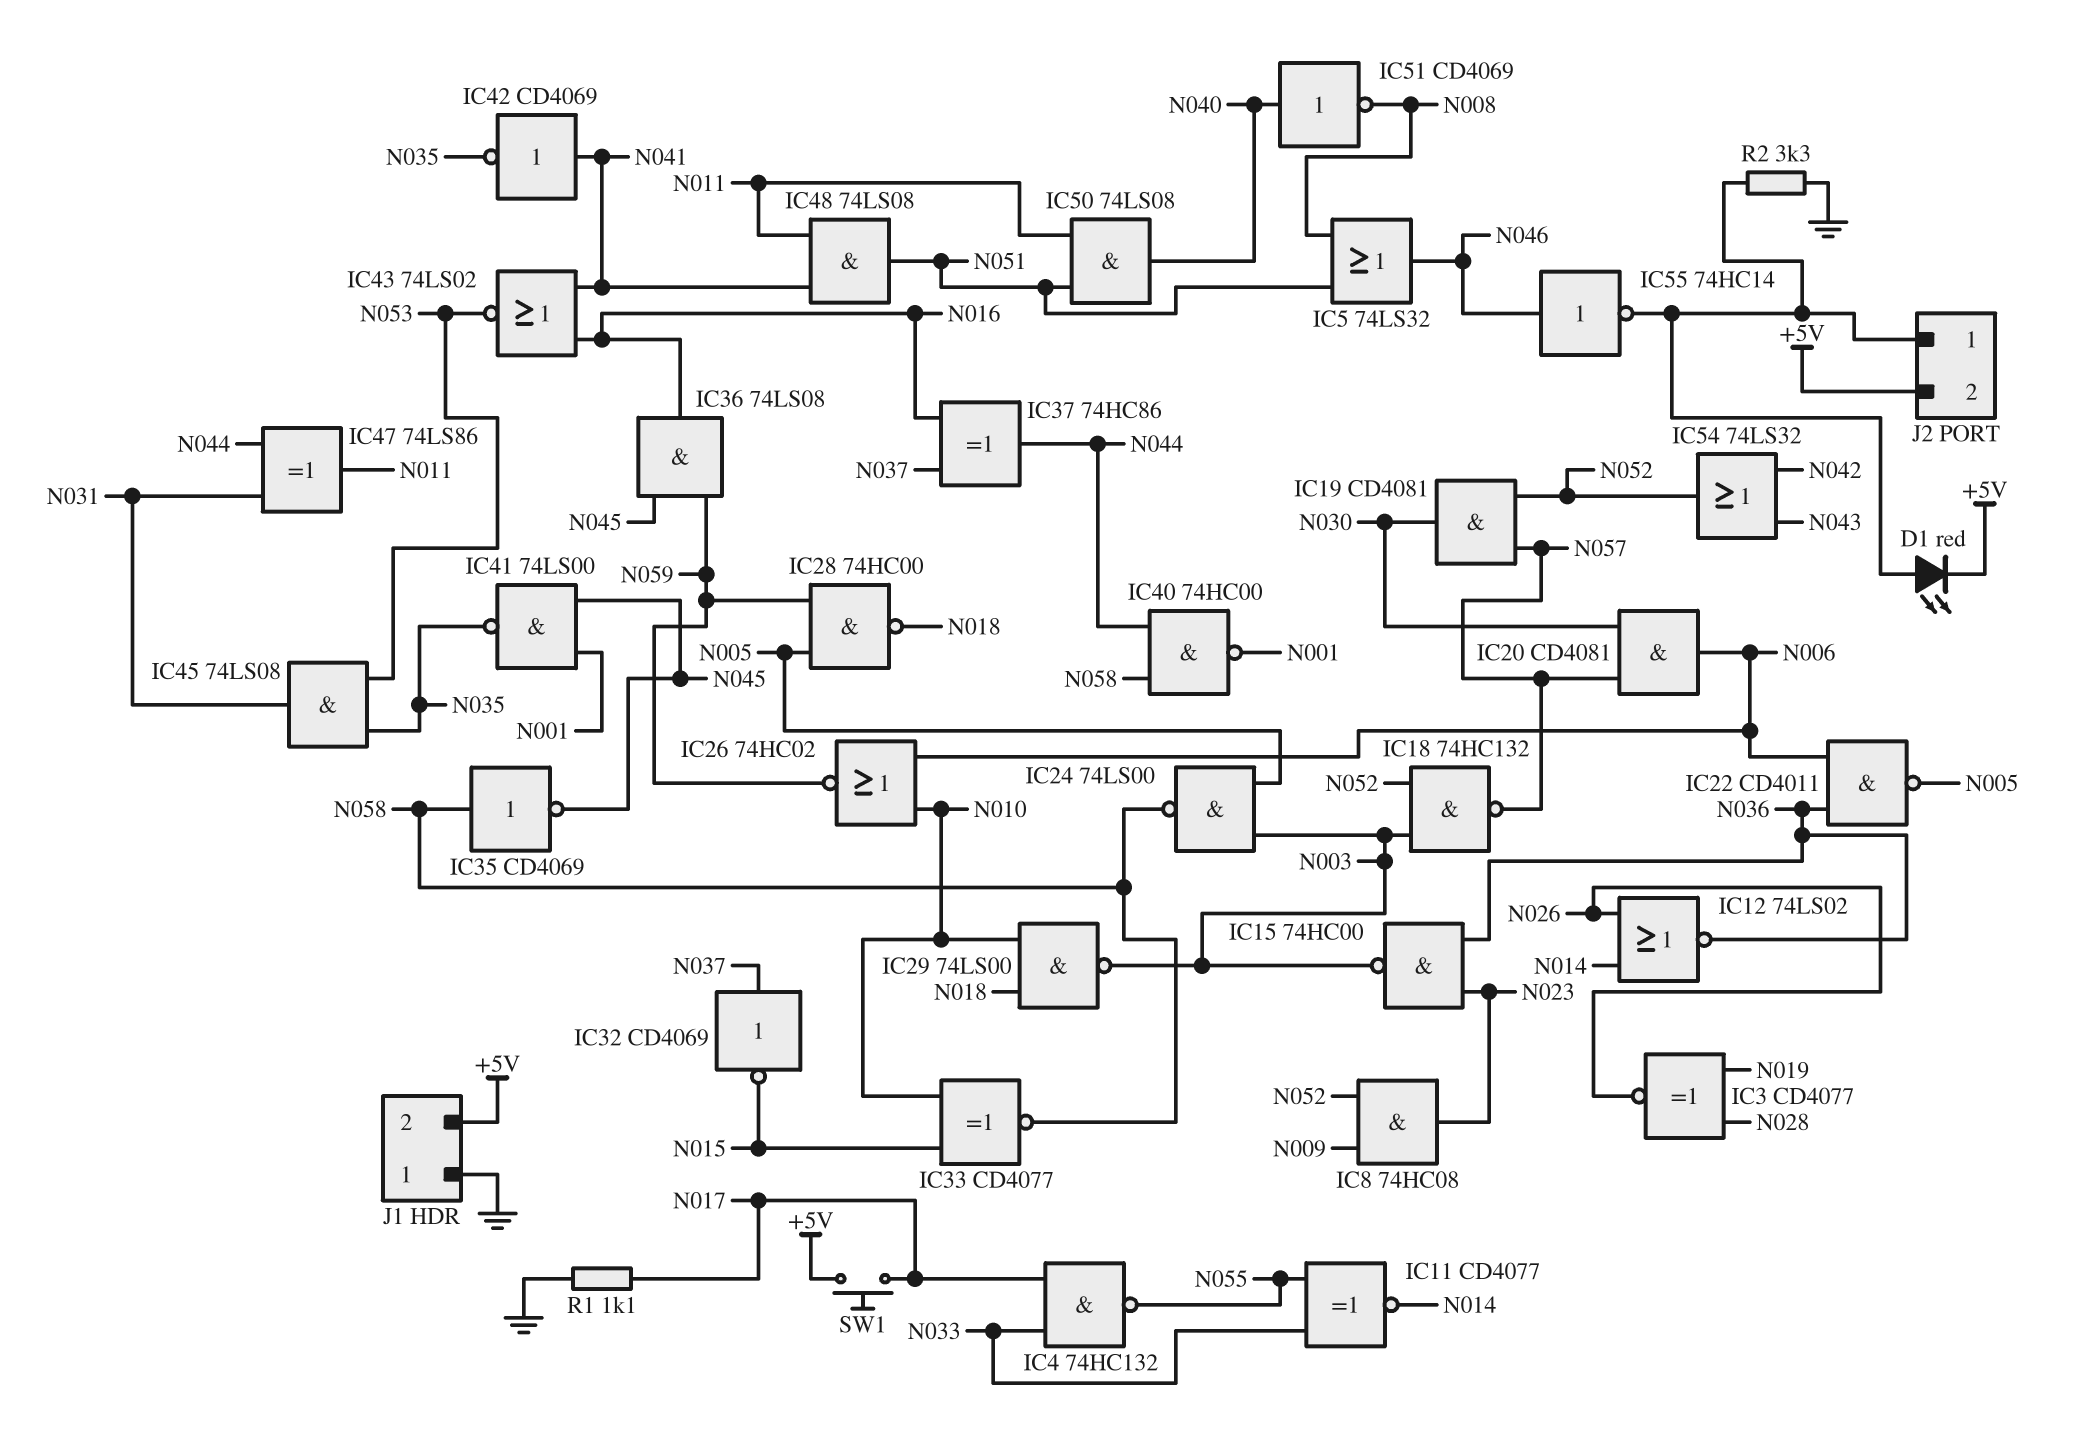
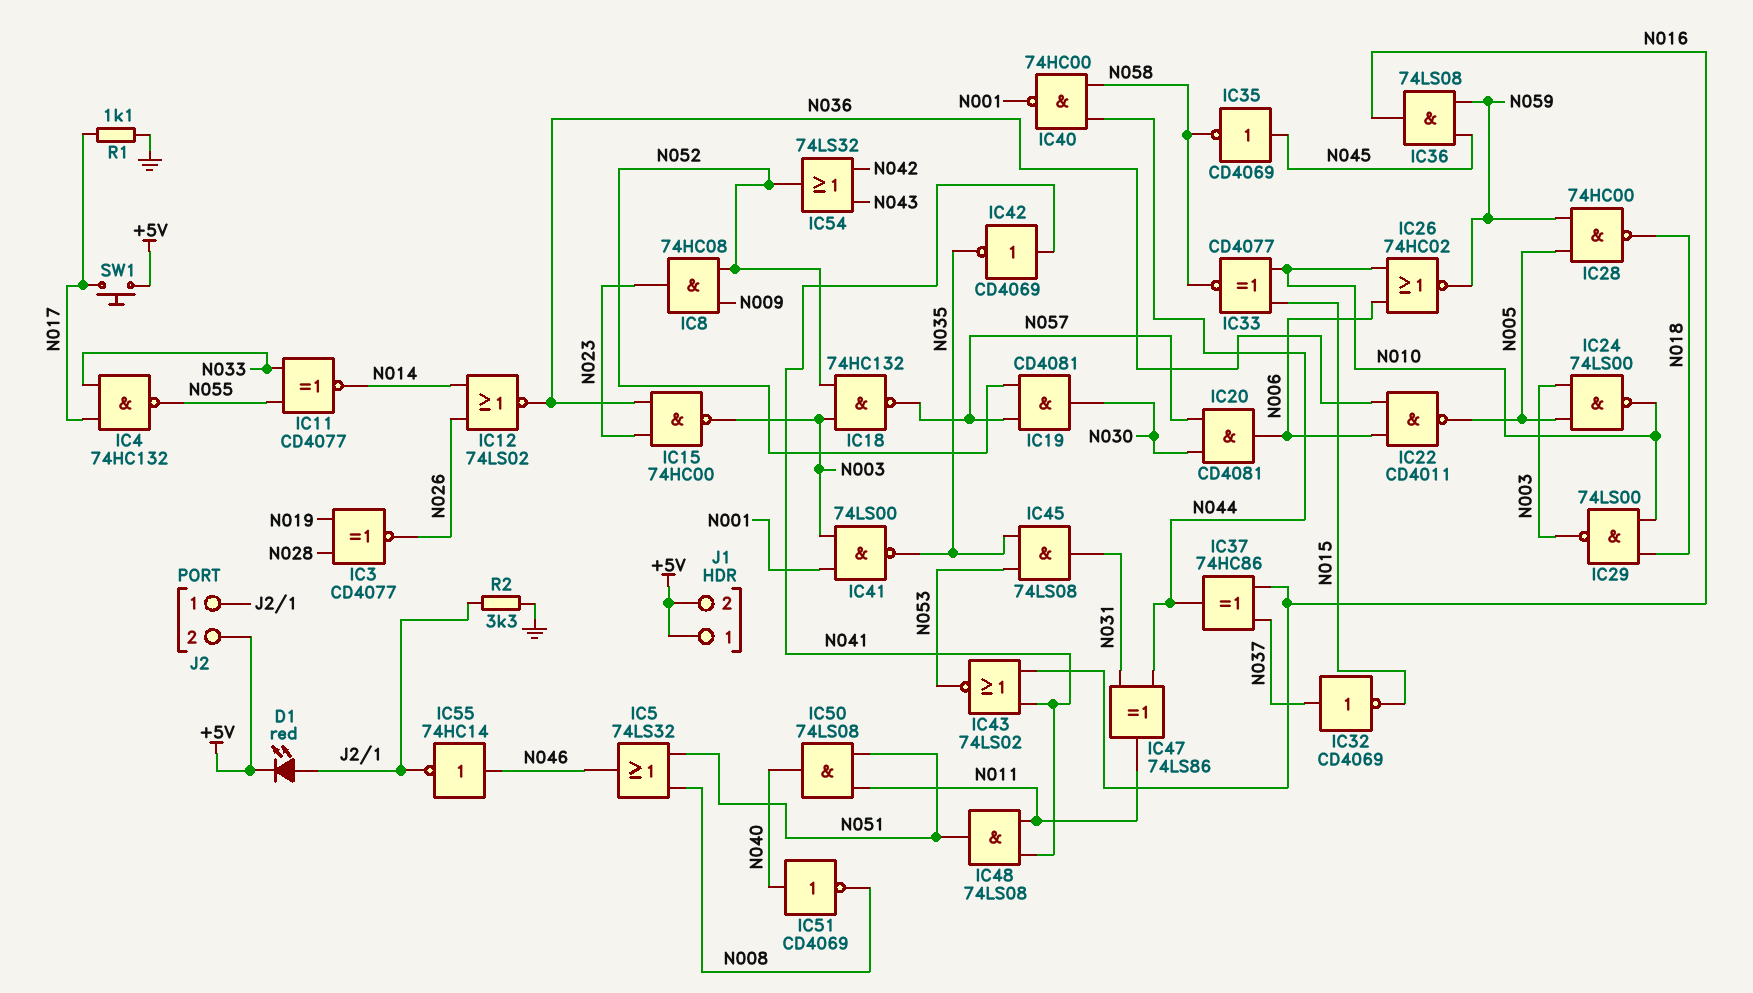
IC24: NAND 74LS00 (in N003, in N005, out N058) -> NAND 74LS00 (in N003, in N005, out N010)
IC35: NOT CD4069 (in N058, out N045) -> NOT CD4069 (in N045, out N058)
IC41: NAND 74LS00 (in N001, in N045, out N035) -> NAND 74LS00 (in N001, in N003, out N035)
J1 pin 1: GND -> +5V

